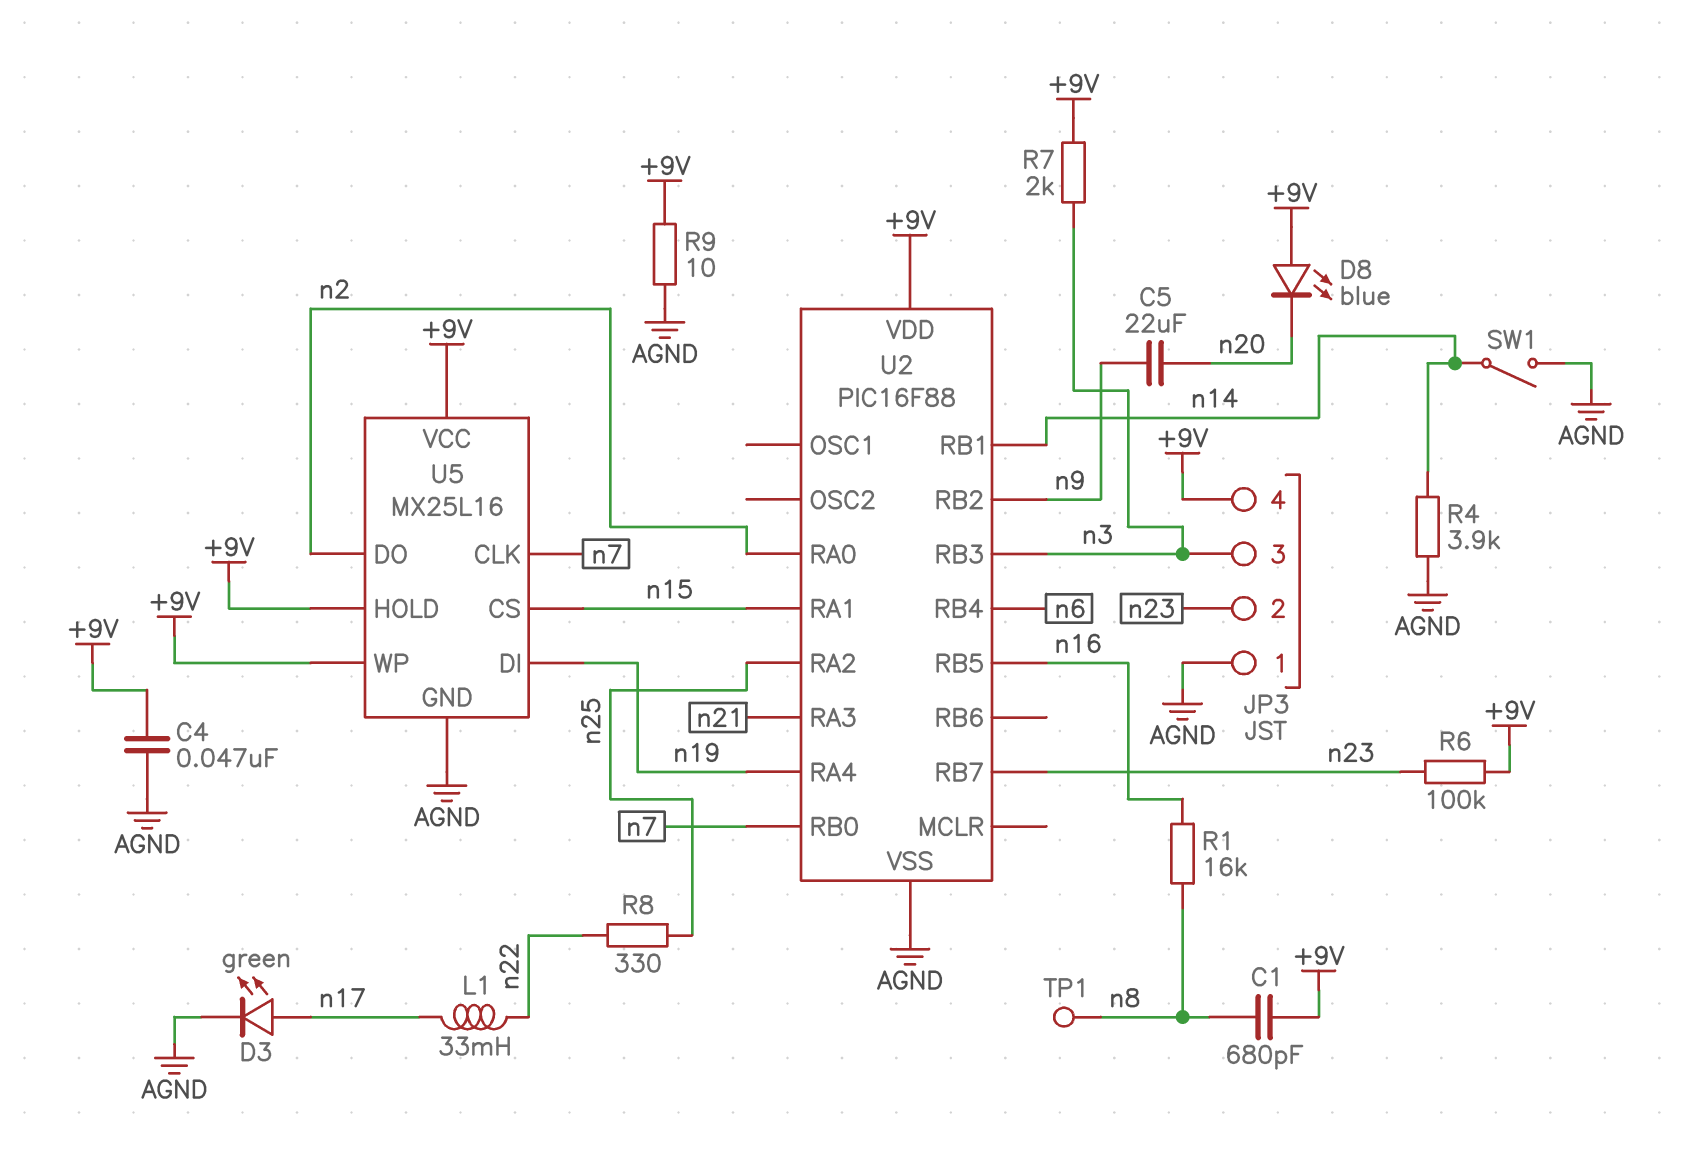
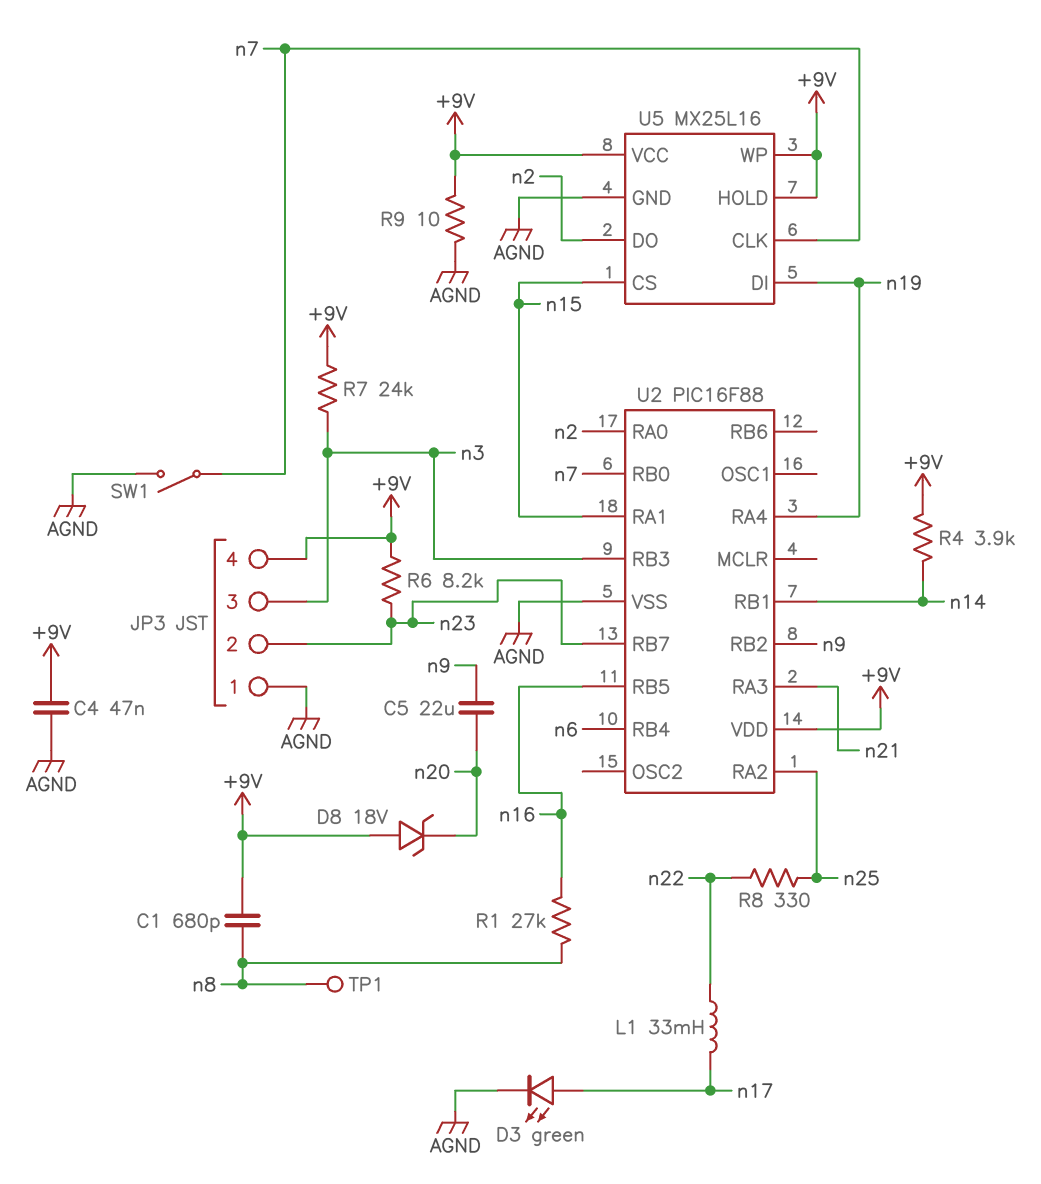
D8: LED blue (A +9V, K n20) -> zener 18V (A +9V, K n20)
R1: 16k (n8, n16) -> 27k (n8, n16)
R4: 3.9k (AGND, n14) -> 3.9k (+9V, n14)
R6: 100k (+9V, n23) -> 8.2k (+9V, n23)
R7: 2k (+9V, n3) -> 24k (+9V, n3)
SW1: switch (AGND, n14) -> switch (AGND, n7)

